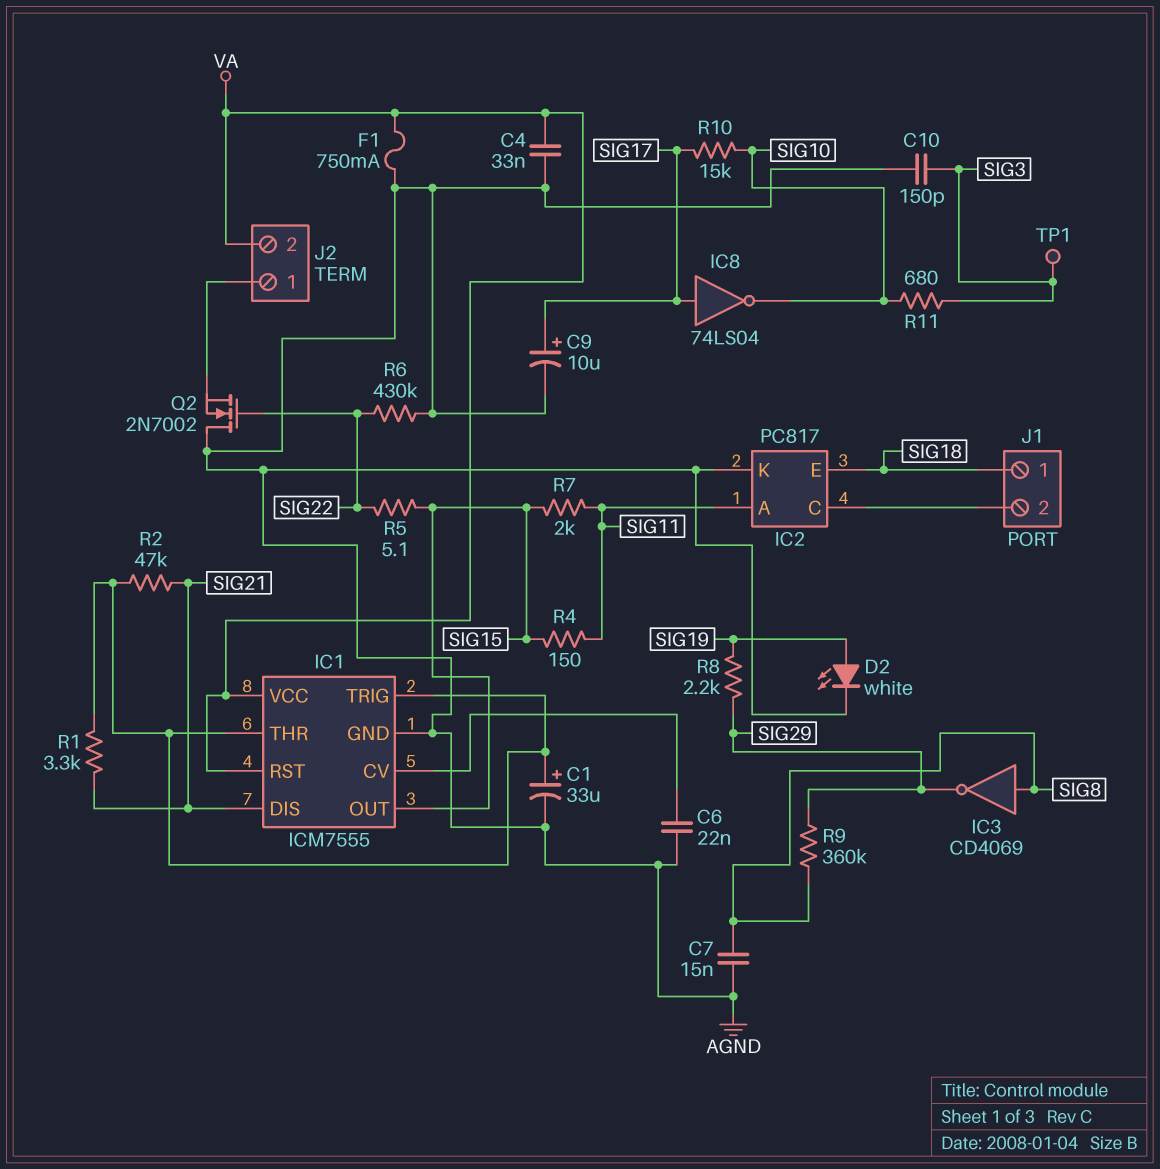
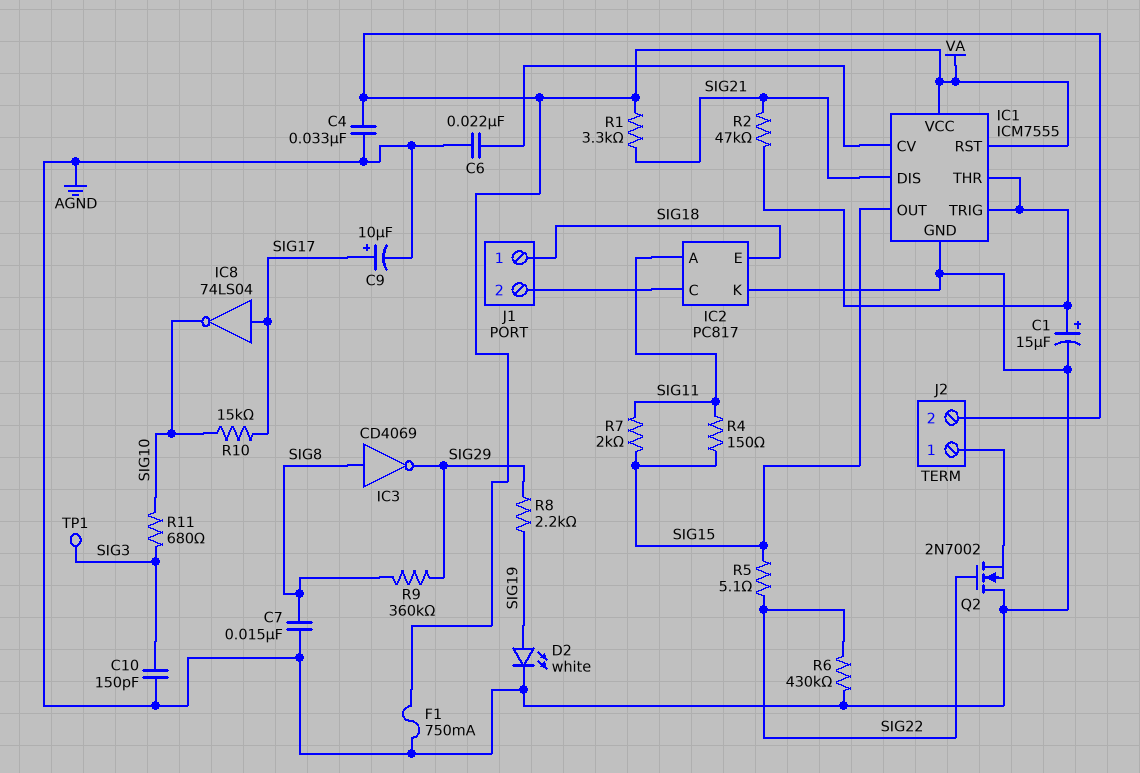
C1: 33uF (plus IC1/THR, minus AGND) -> 15uF (plus IC1/THR, minus AGND)
R1: 3.3k (IC1/THR, SIG21) -> 3.3k (SIG21, VA)

